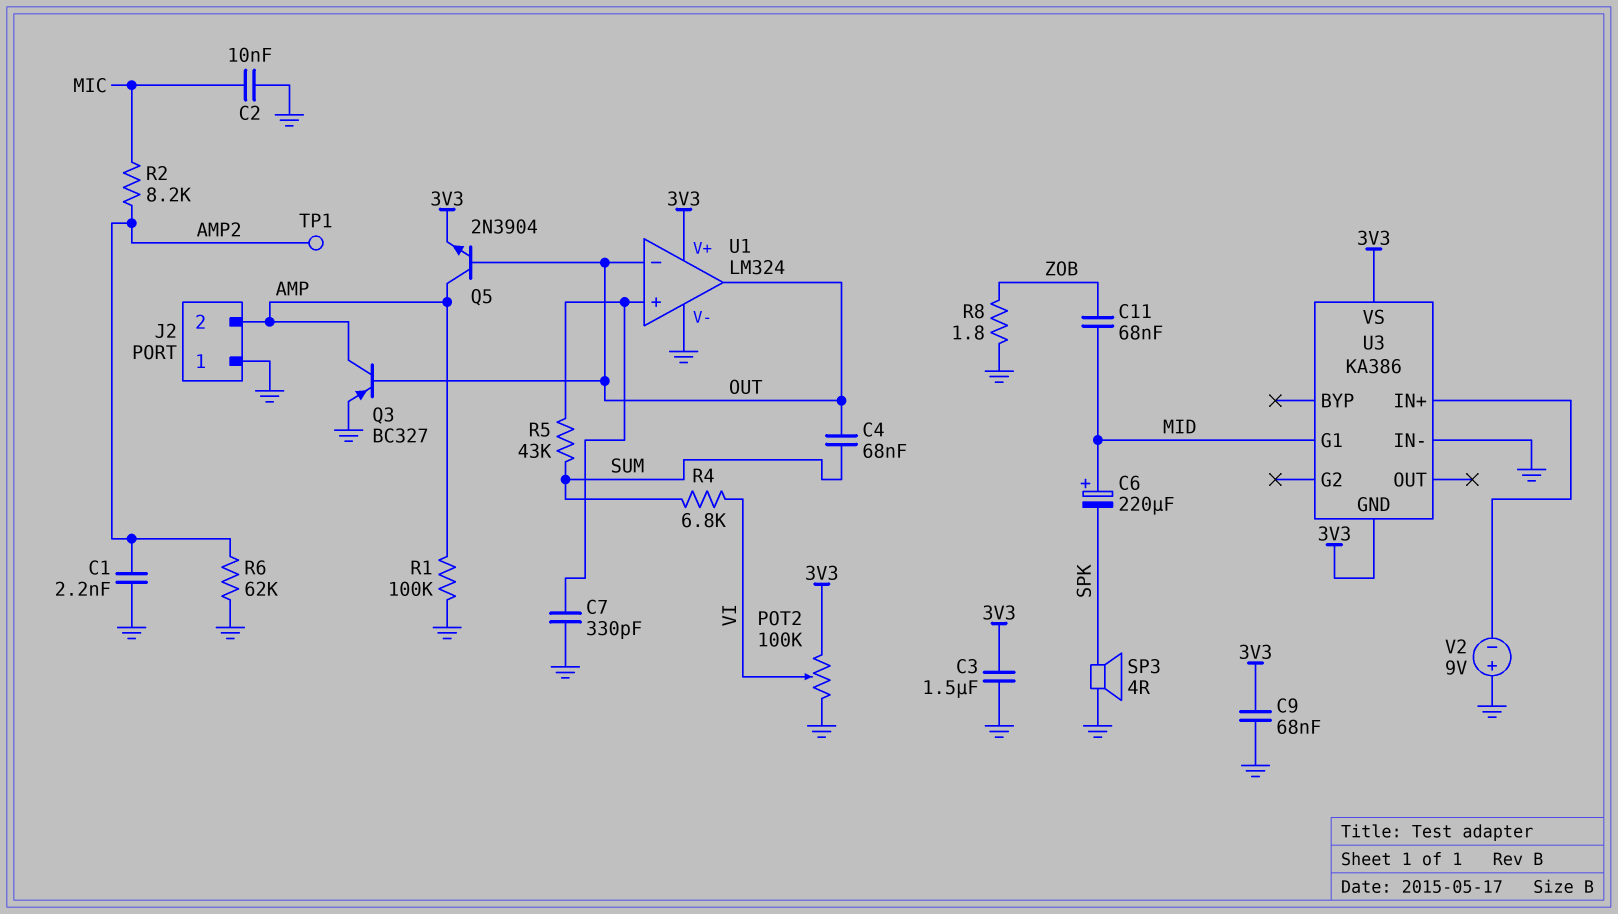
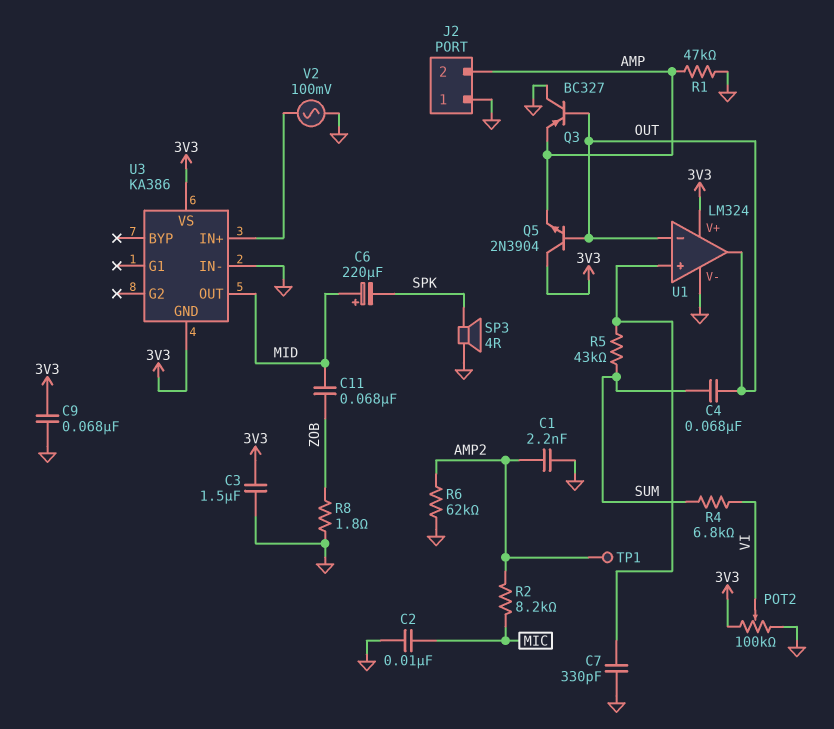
Q3: PNP BC327 (B OUT, C AMP, E GND) -> PNP BC327 (B OUT, C GND, E AMP)
Q5: NPN 2N3904 (B OUT, C AMP, E 3V3) -> NPN 2N3904 (B OUT, C 3V3, E AMP)
R1: 100k (AMP, GND) -> 47k (AMP, GND)
U3 pin G1: MID -> none
U3 pin OUT: none -> MID
V2: 9V (plus GND, minus U3/IN+) -> AC 100mV (GND, U3/IN+)

